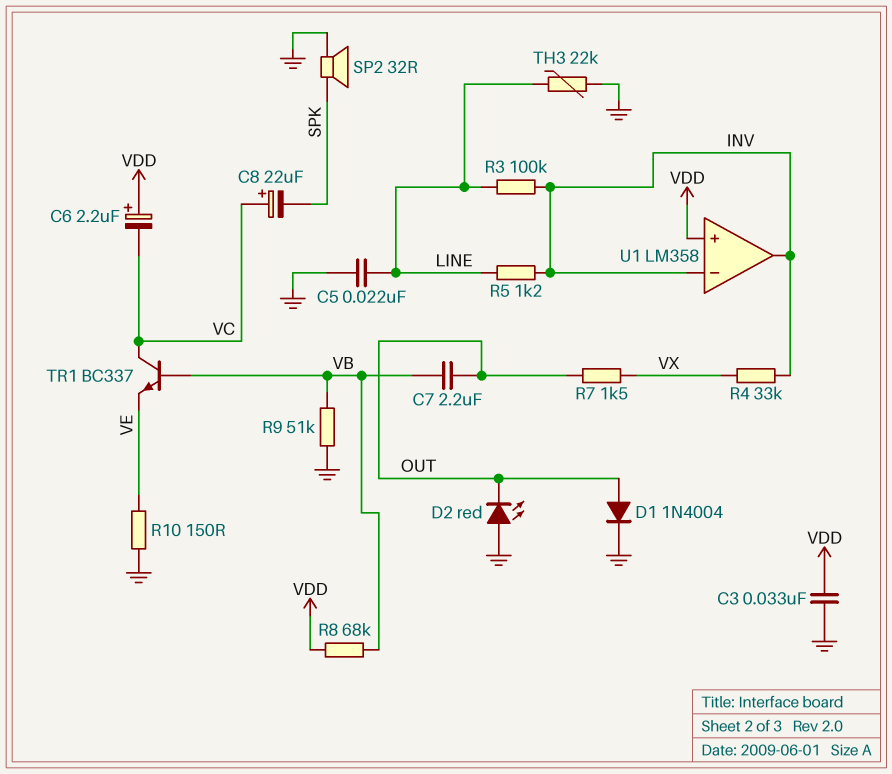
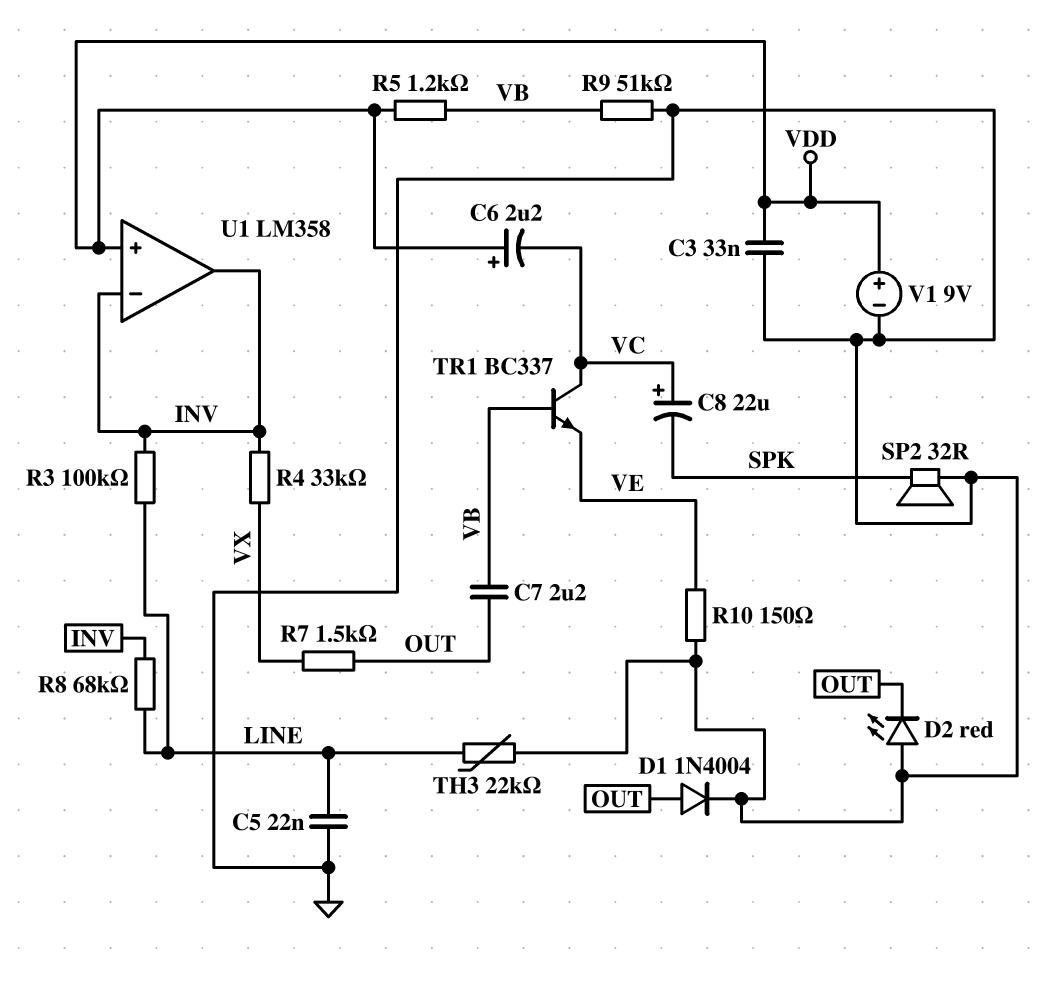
R5: 1.2k (INV, LINE) -> 1.2k (VB, VDD)
R8: 68k (VB, VDD) -> 68k (INV, LINE)
V1: none -> 9V (plus VDD, minus GND)

